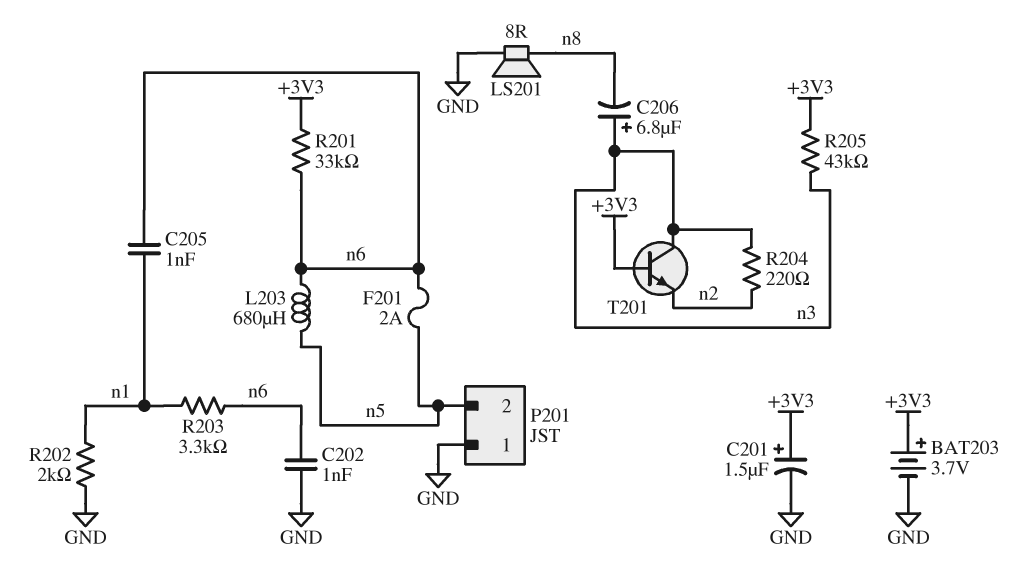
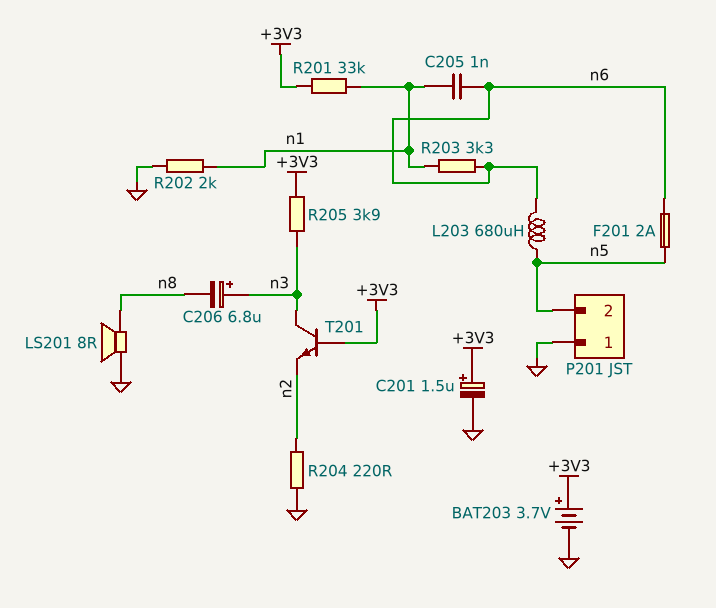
C202: 1nF (GND, n6) -> none
R201: 33k (+3V3, n6) -> 33k (+3V3, n1)
R204: 220 (n2, n3) -> 220 (GND, n2)
R205: 43k (+3V3, n3) -> 3.9k (+3V3, n3)

